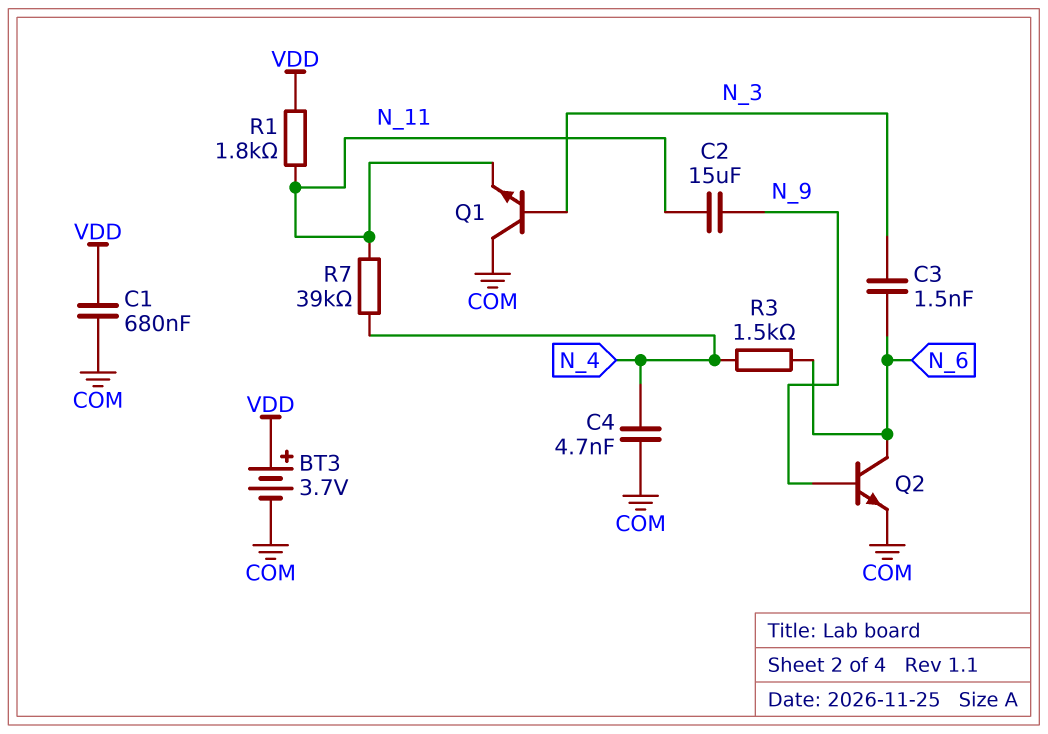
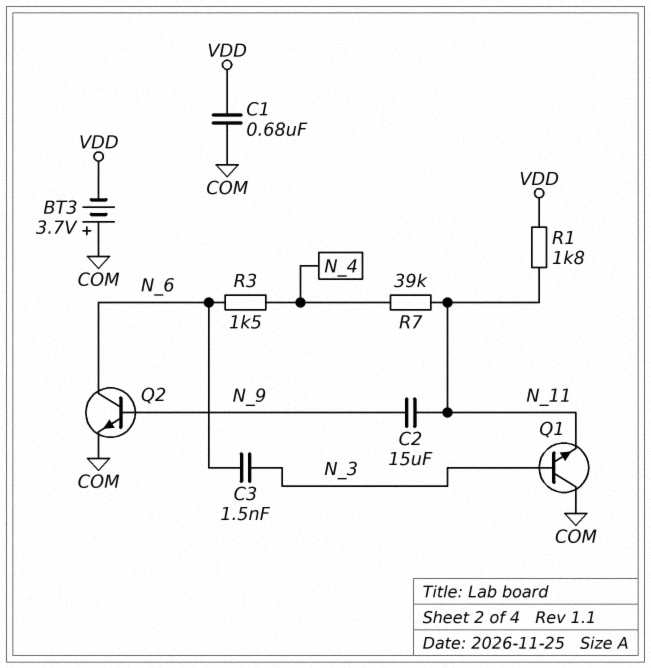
BT3: 3.7V (plus VDD, minus COM) -> 3.7V (plus COM, minus VDD)
C4: 4.7nF (COM, N_4) -> none

